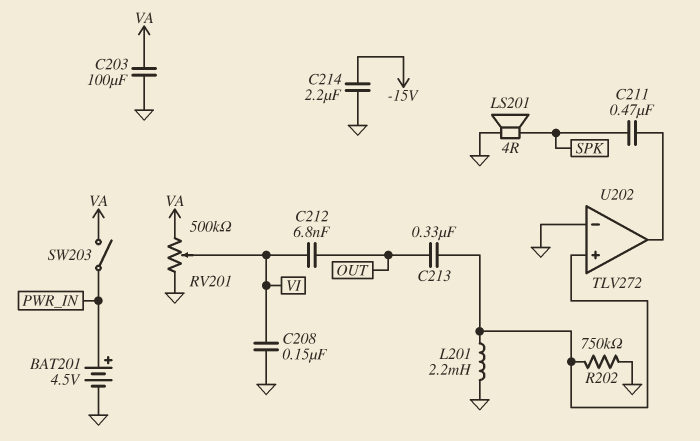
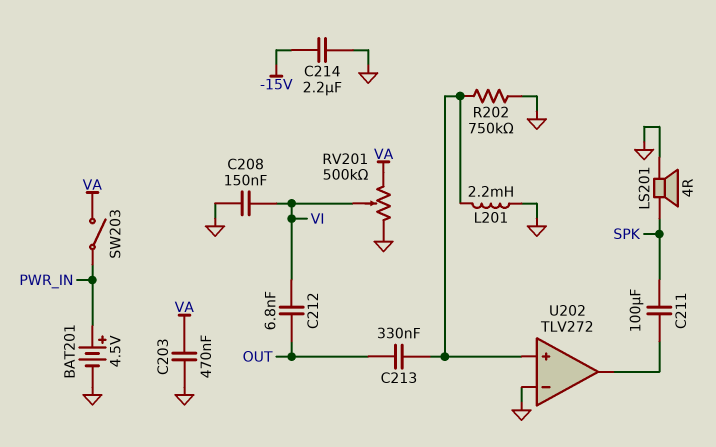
C203: 100uF (GND, VA) -> 470nF (GND, VA)
C211: 470nF (SPK, U202/out) -> 100uF (SPK, U202/out)

